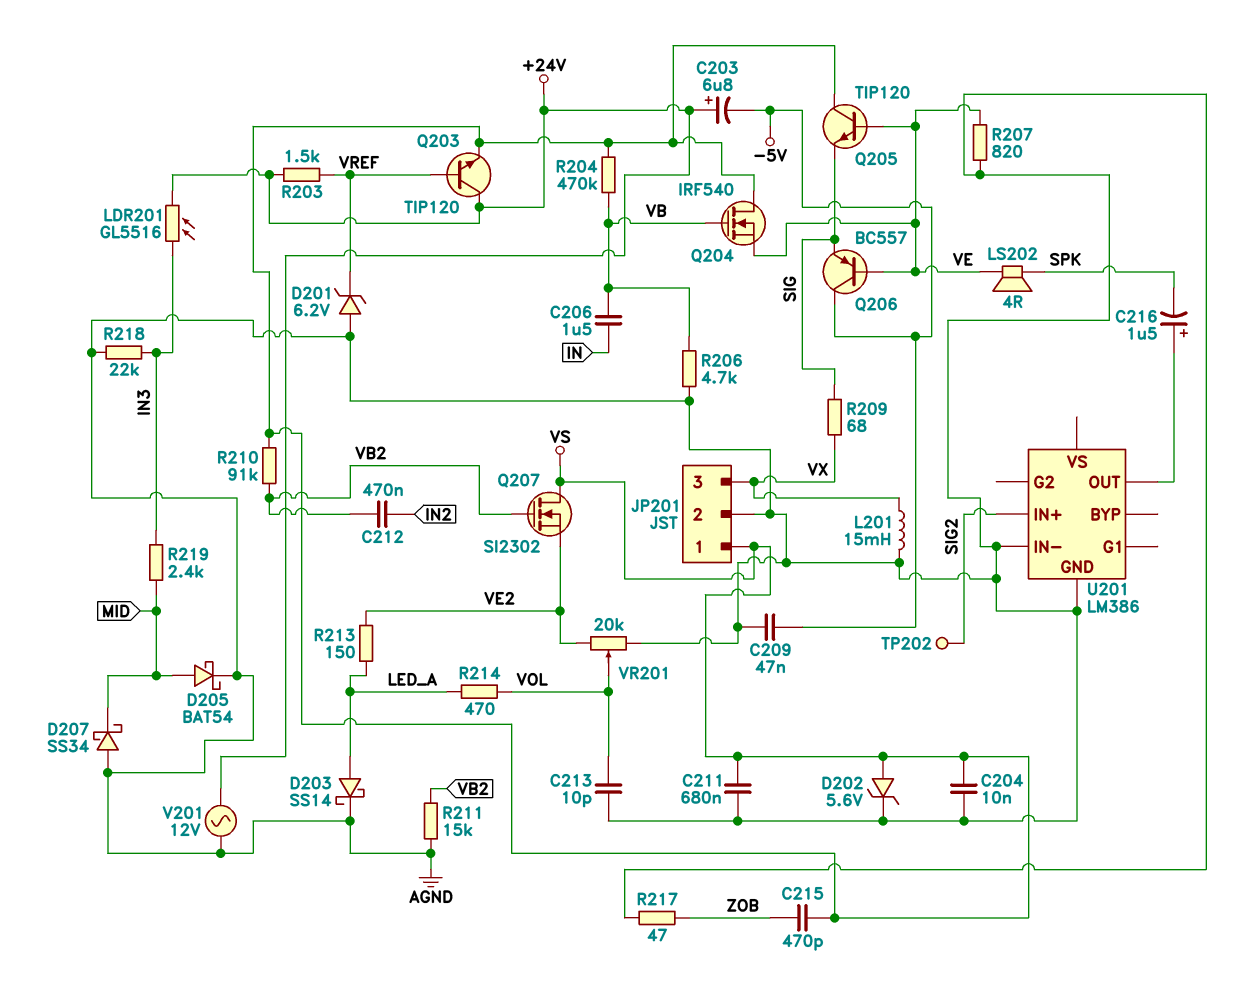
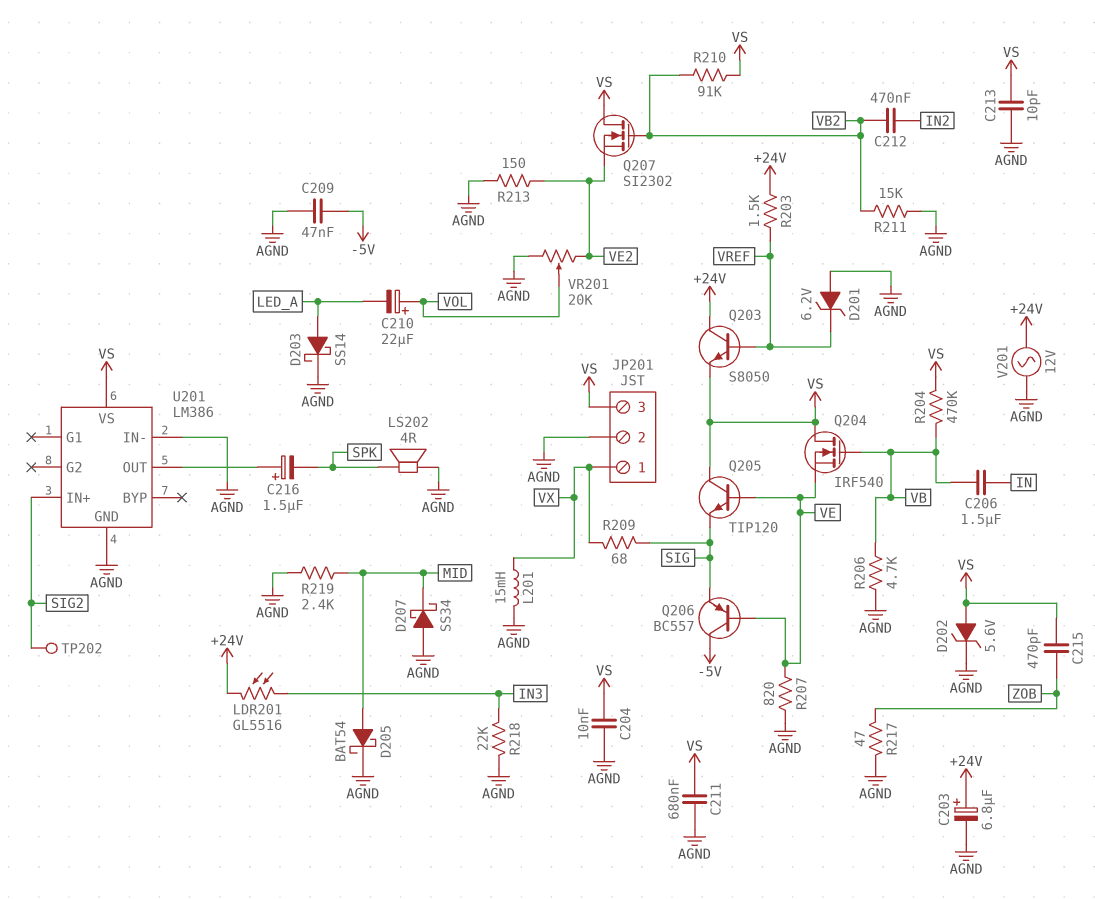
C203: 6.8uF (plus +24V, minus -5V) -> 6.8uF (plus +24V, minus AGND)
C210: none -> 22uF (plus VOL, minus LED_A)
C213: 10pF (AGND, VOL) -> 10pF (AGND, VS)
JP201 pin 1: VS -> VX
JP201 pin 3: VX -> VS
LS202: speaker 4R (SPK, VE) -> speaker 4R (AGND, SPK)
Q203: NPN TIP120 (B VREF, C +24V, E VS) -> NPN S8050 (B VREF, C +24V, E VS)
R213: 150 (LED_A, VE2) -> 150 (AGND, VE2)
R214: 470 (LED_A, VOL) -> none
R219: 2.4k (IN3, MID) -> 2.4k (AGND, MID)
U201 pin VS: none -> VS

